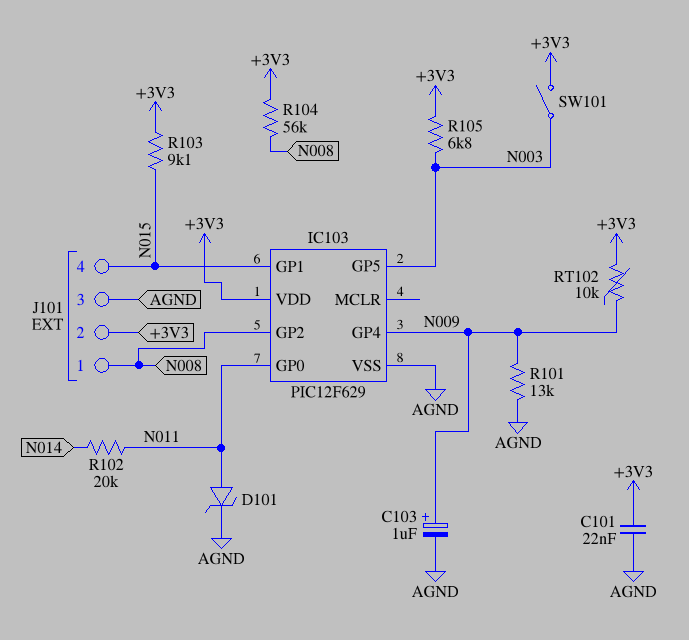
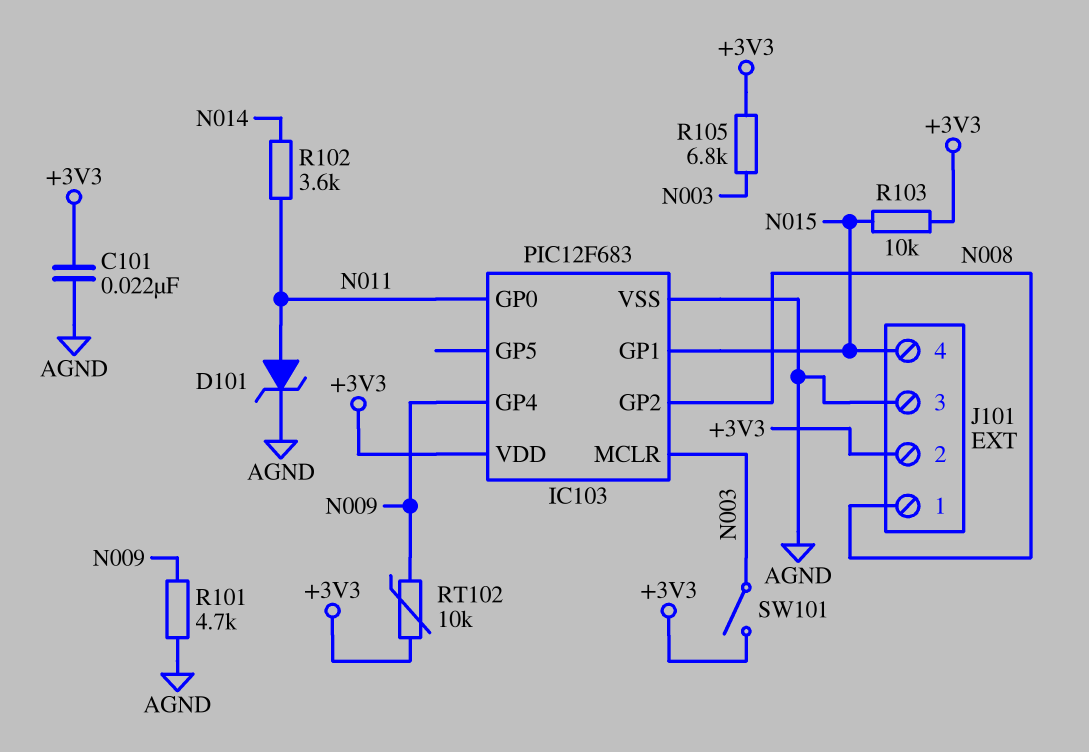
C103: 1uF (plus N009, minus AGND) -> none
IC103: PIC12F629 -> PIC12F683
IC103 pin GP5: N003 -> none
IC103 pin MCLR: none -> N003
R101: 13k (AGND, N009) -> 4.7k (AGND, N009)
R102: 20k (N011, N014) -> 3.6k (N011, N014)
R103: 9.1k (+3V3, N015) -> 10k (+3V3, N015)
R104: 56k (+3V3, N008) -> none

